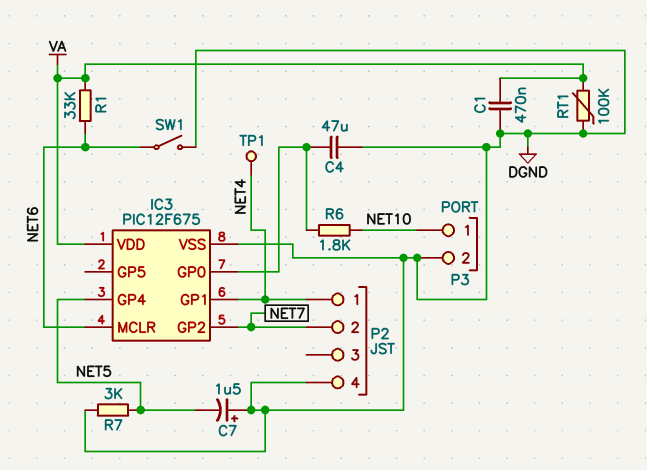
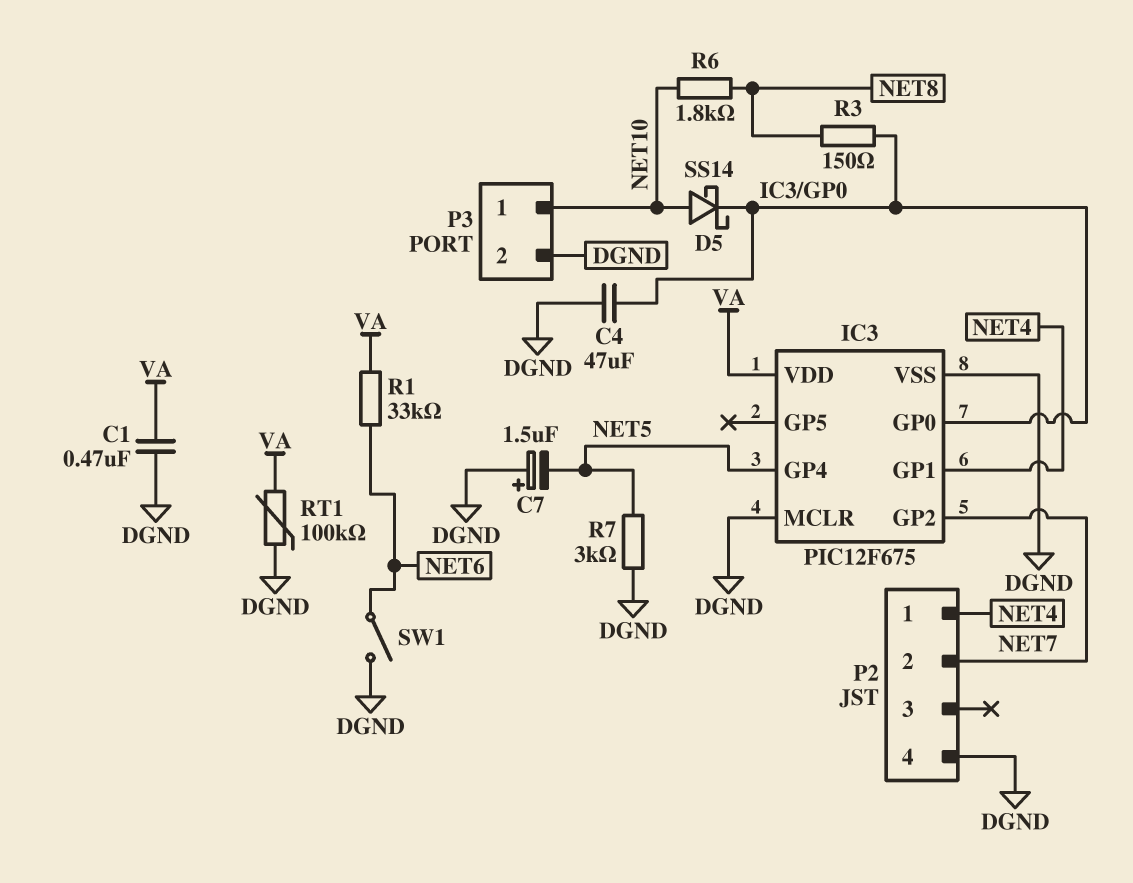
D5: none -> schottky SS14 (A NET10, K IC3/GP0)
IC3 pin MCLR: NET6 -> DGND
R3: none -> 150 (IC3/GP0, NET8)
R6: 1.8k (IC3/GP0, NET10) -> 1.8k (NET8, NET10)
TP1: test point (NET4) -> none

